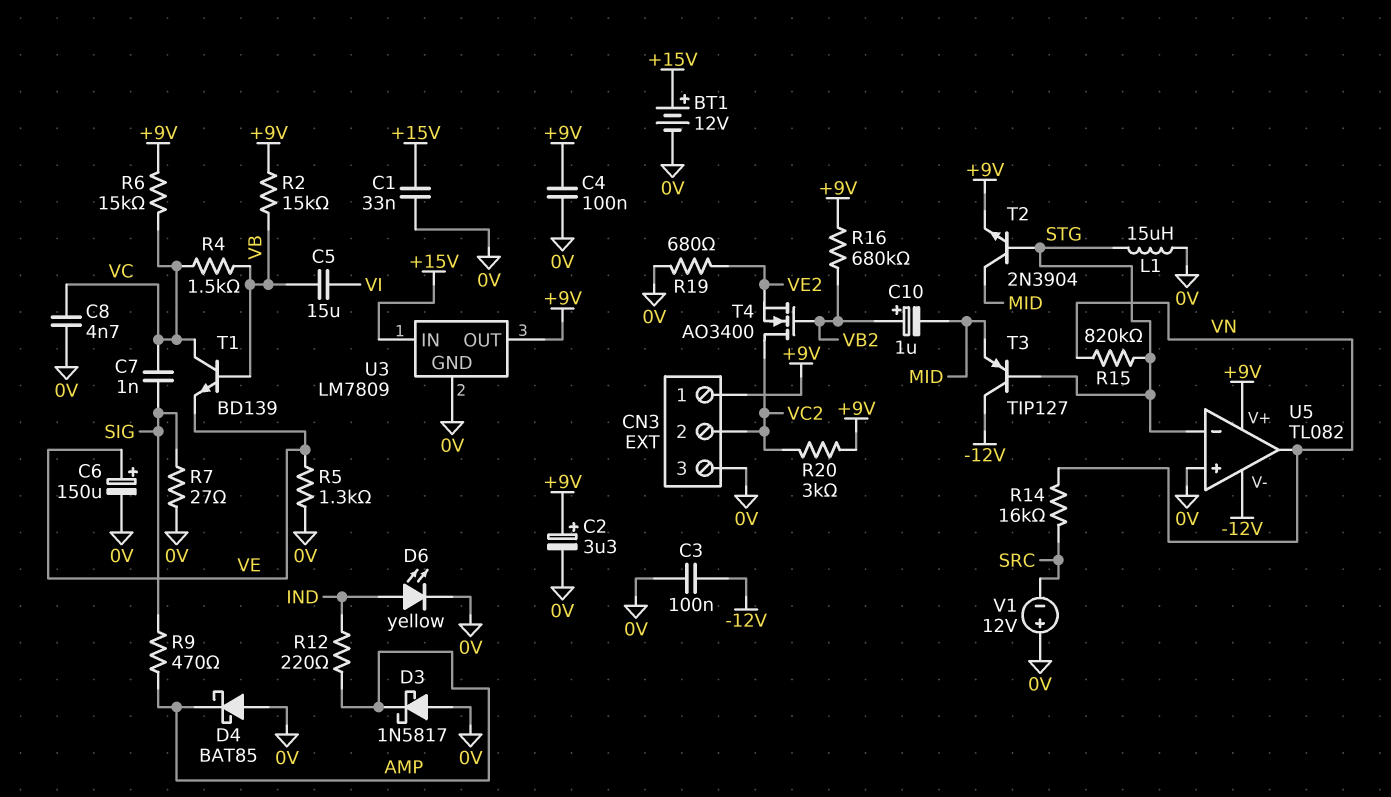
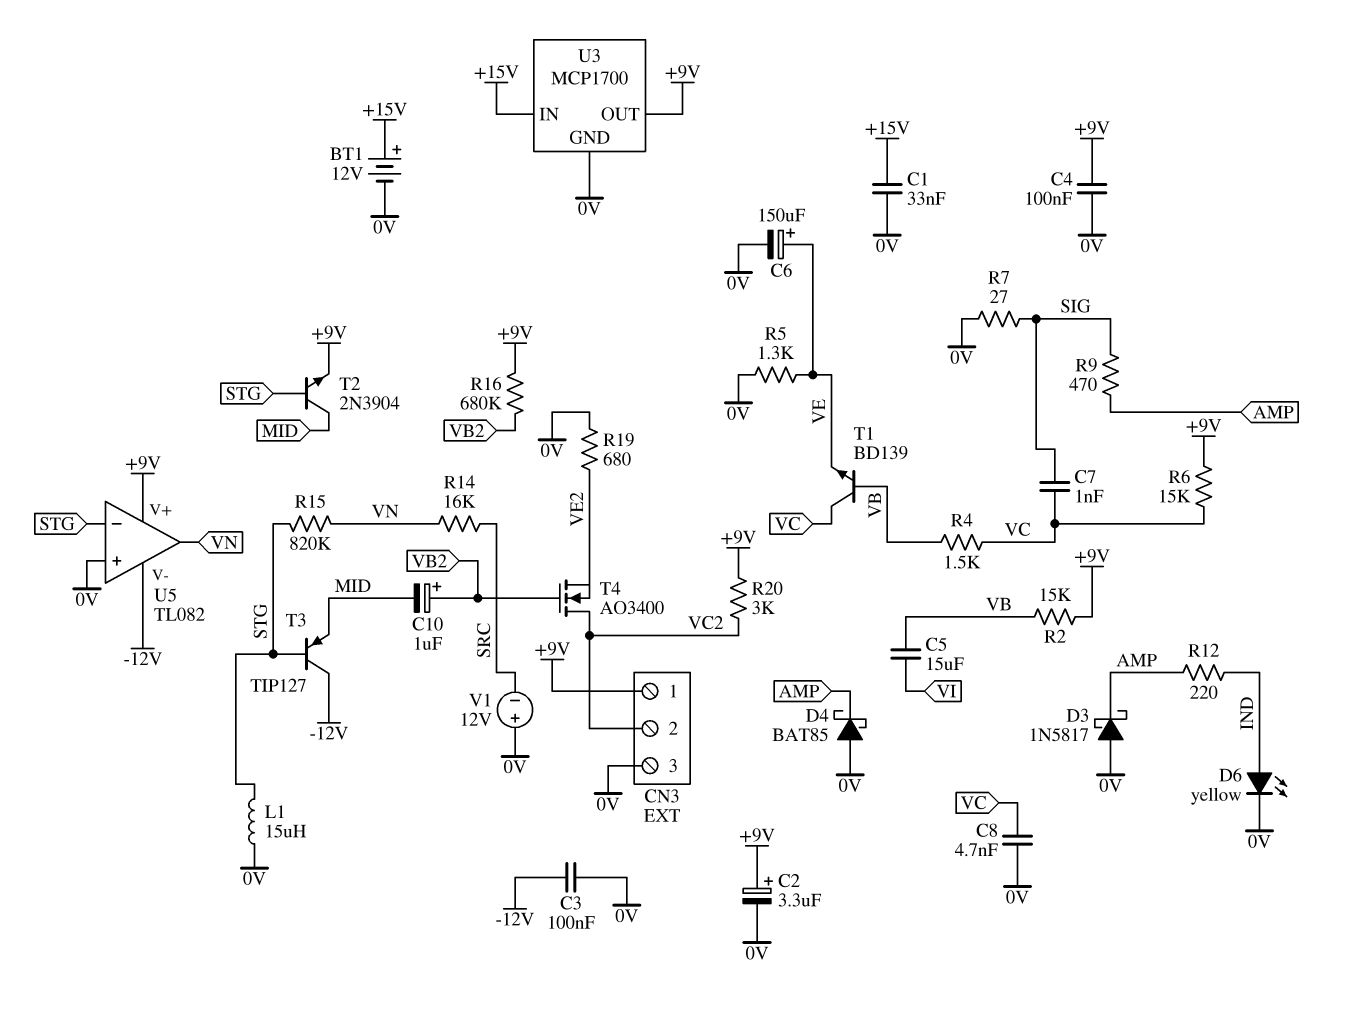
U3: LM7809 -> MCP1700

